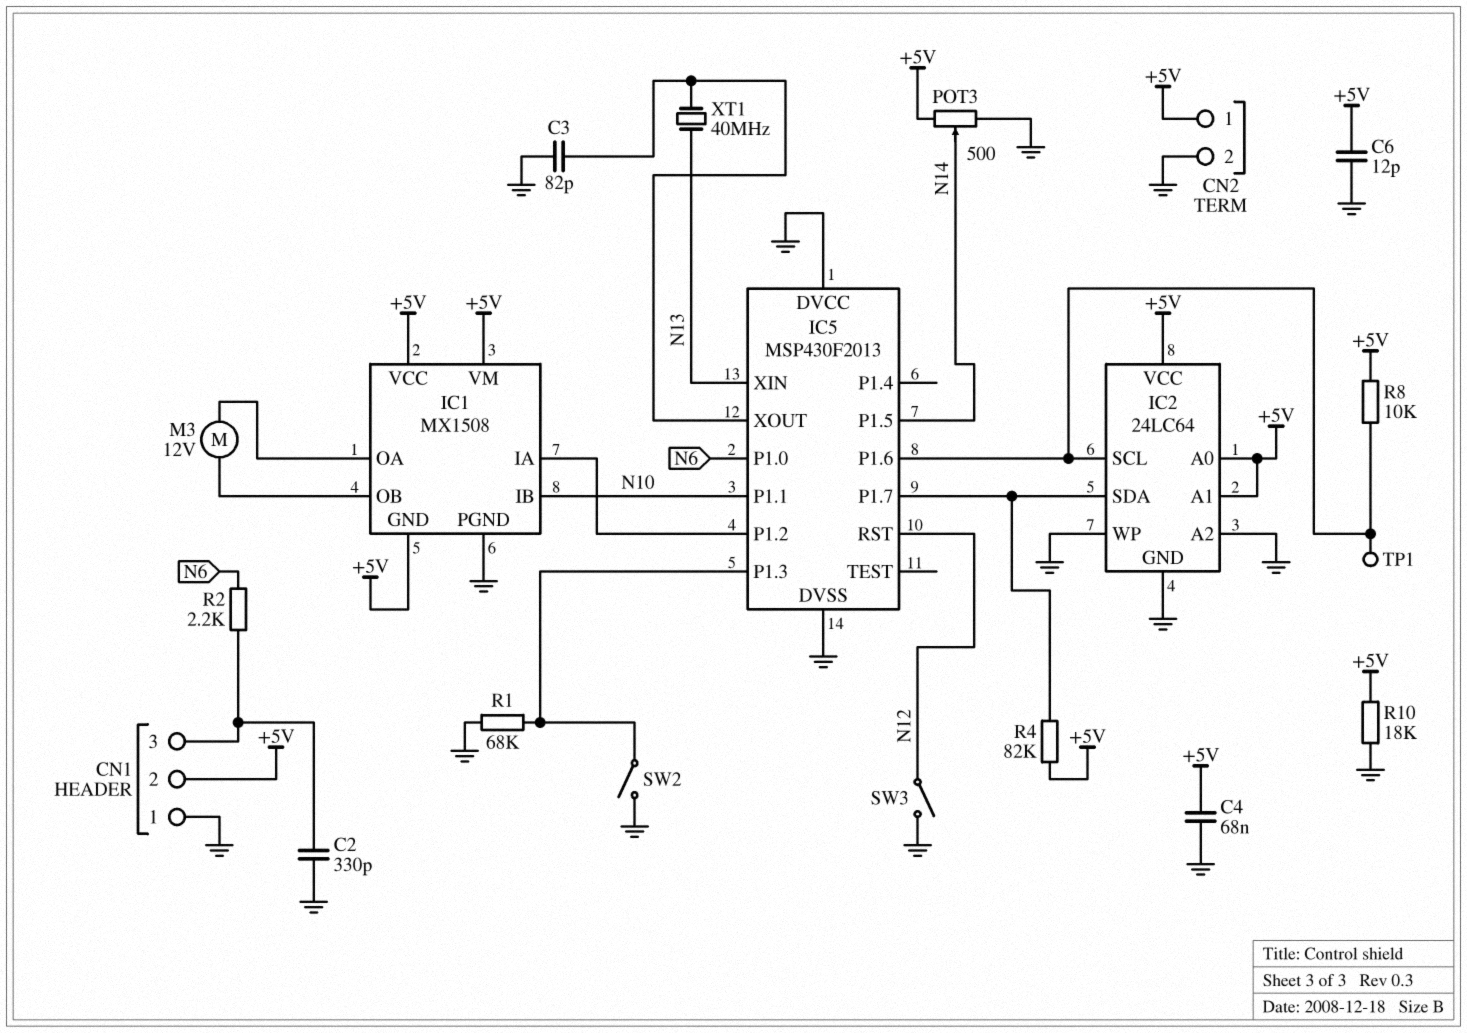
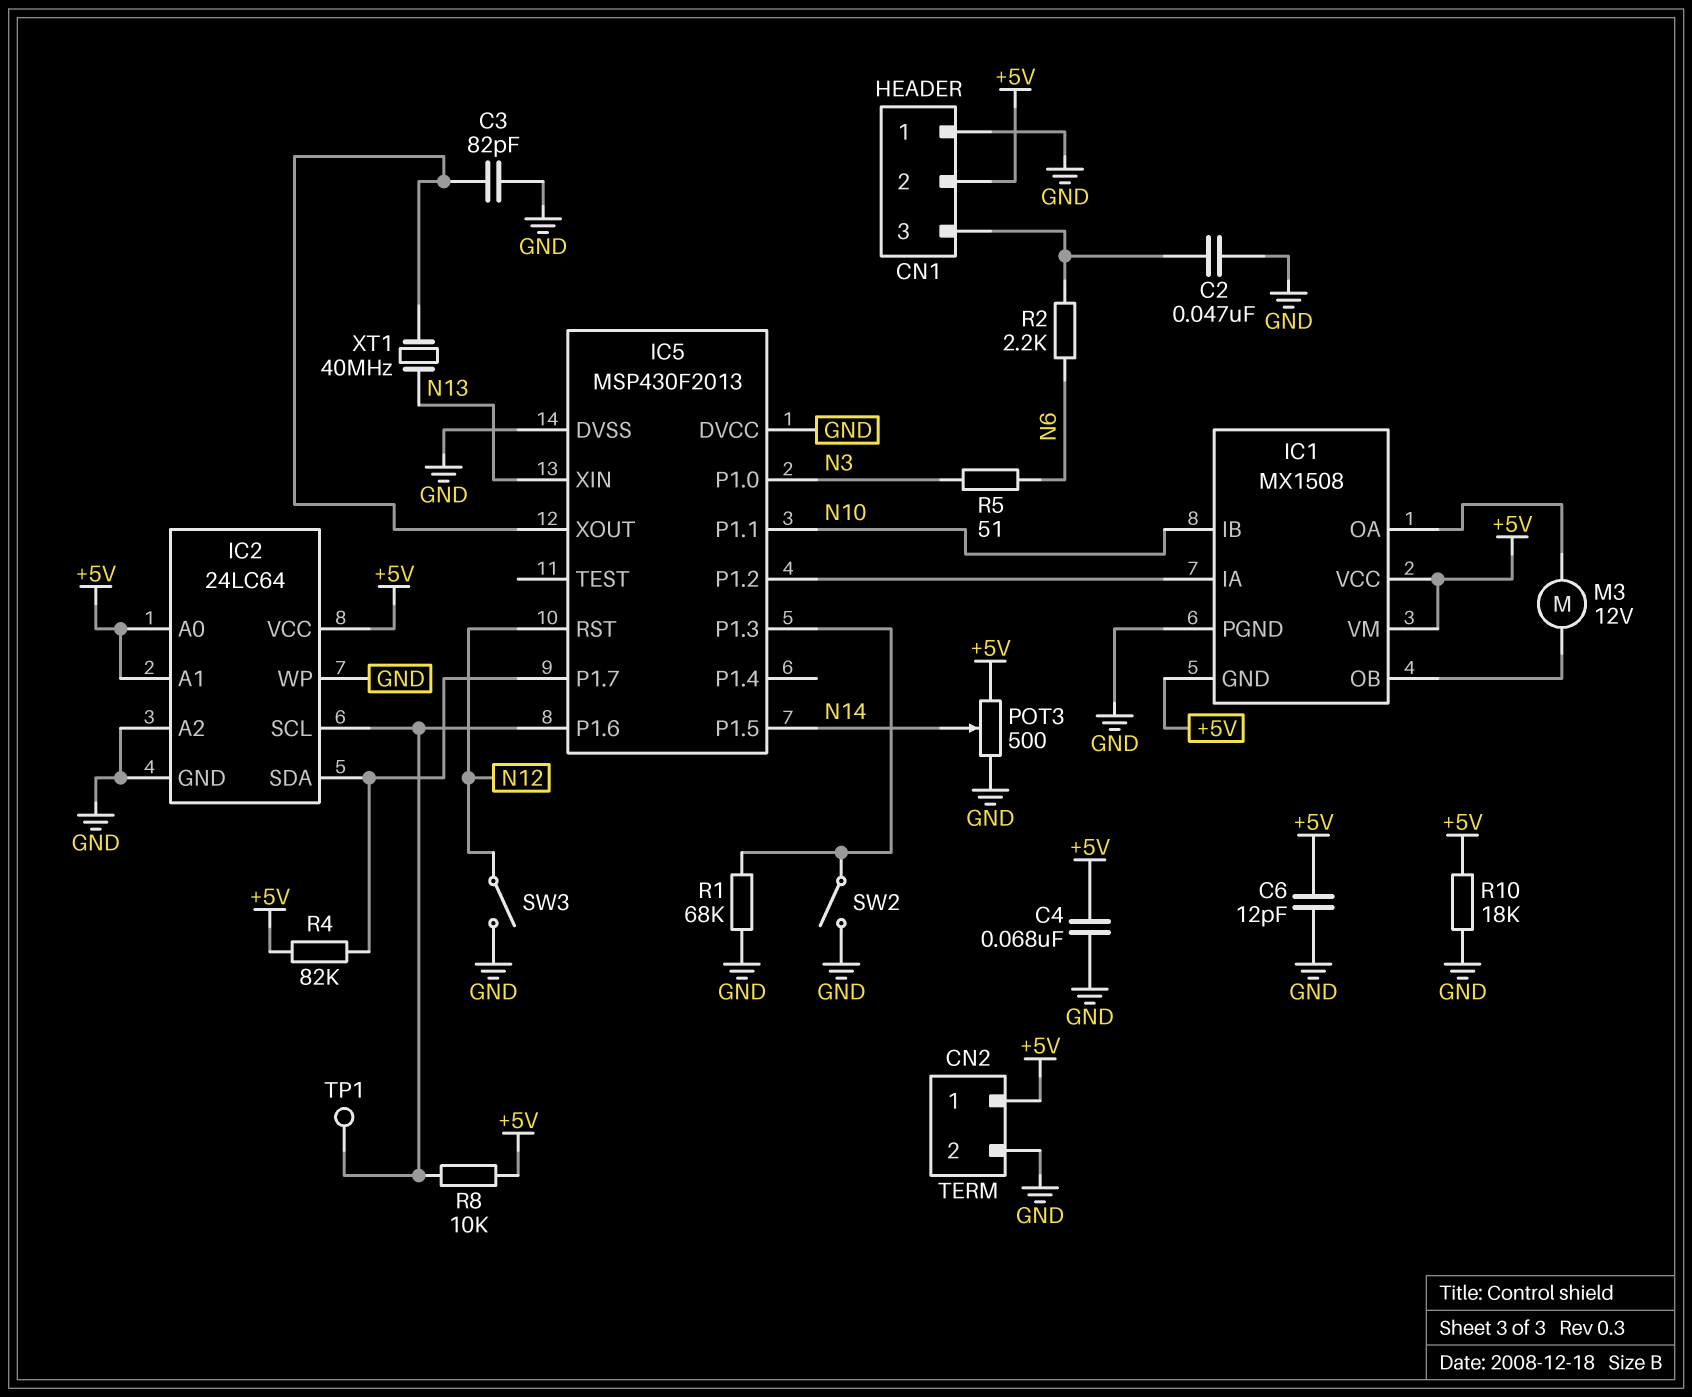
C2: 330pF (CN1/3, GND) -> 47nF (CN1/3, GND)
IC5 pin P1.0: N6 -> N3
R5: none -> 51 (N3, N6)

